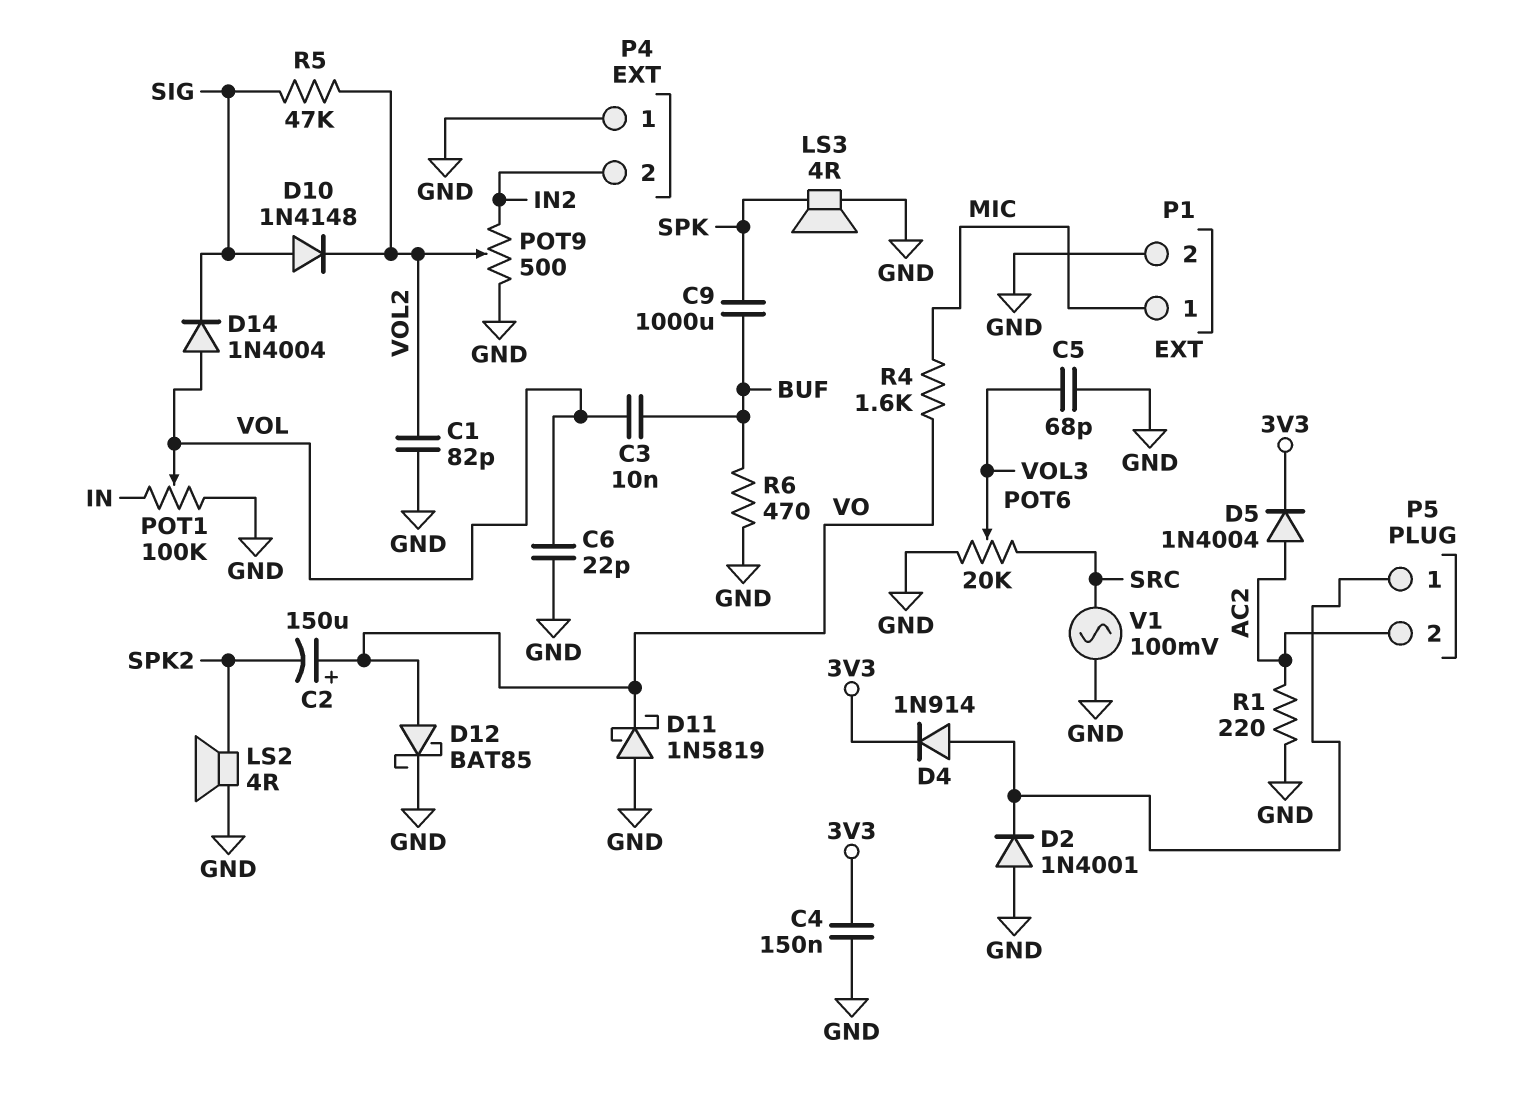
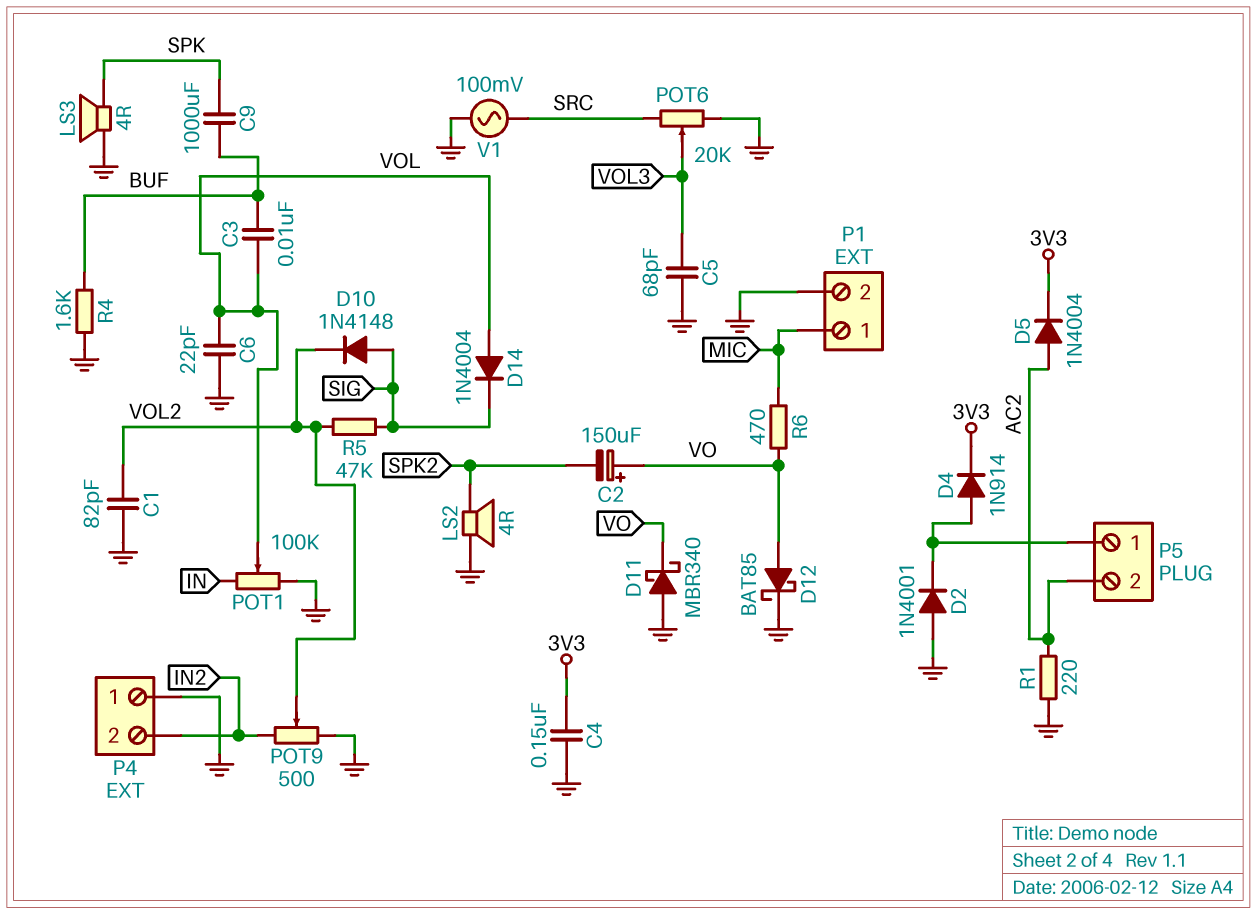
D11: schottky 1N5819 (A GND, K VO) -> schottky MBR340 (A GND, K VO)
R4: 1.6k (MIC, VO) -> 1.6k (BUF, GND)
R6: 470 (BUF, GND) -> 470 (MIC, VO)

